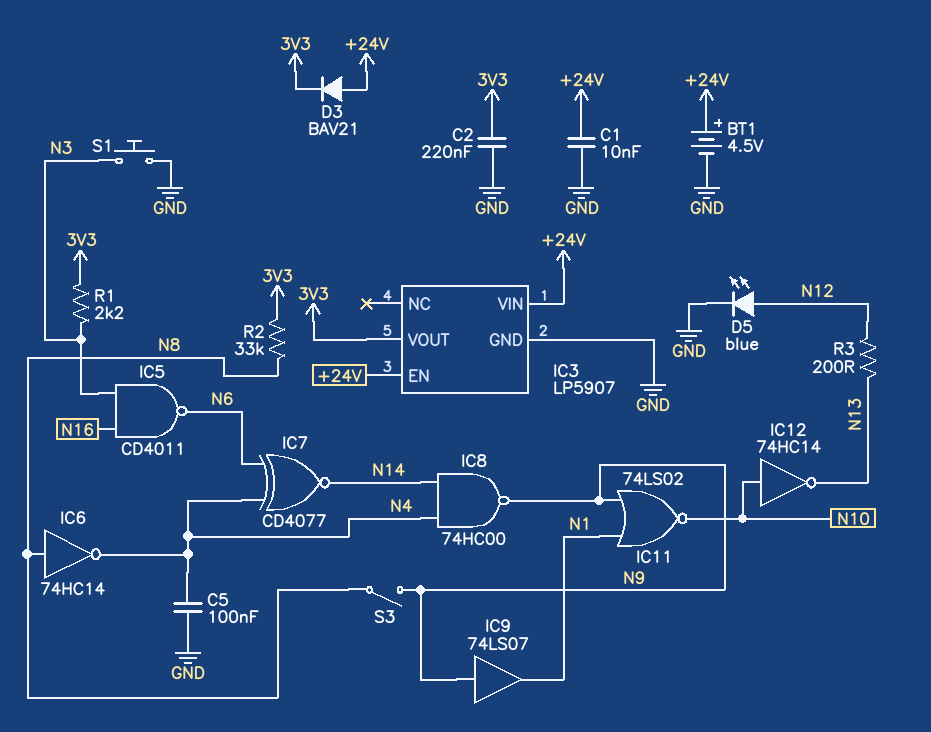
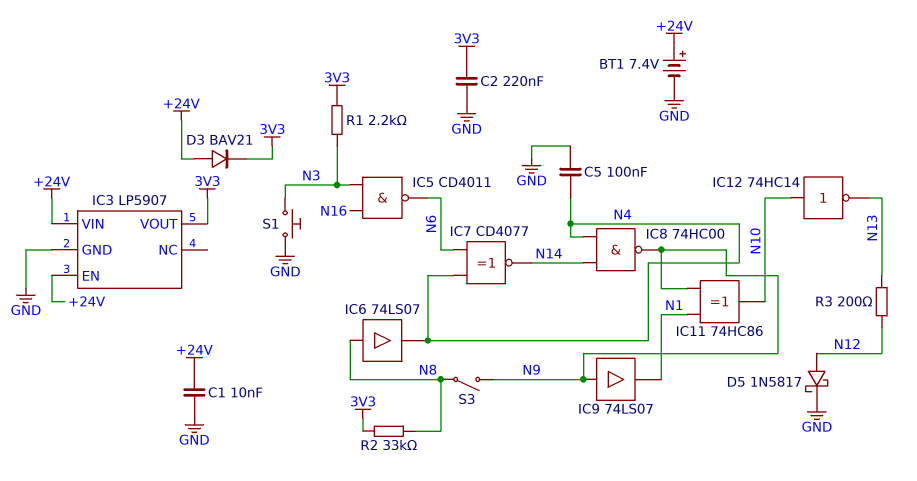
BT1: 4.5V (plus +24V, minus GND) -> 7.4V (plus +24V, minus GND)
D5: LED blue (A N12, K GND) -> schottky 1N5817 (A N12, K GND)
IC6: NOT 74HC14 (in N8, out N4) -> buffer 74LS07 (in N8, out N4)
IC11: NOR 74LS02 (in N1, in N9, out N10) -> XOR 74HC86 (in N1, in N9, out N10)

